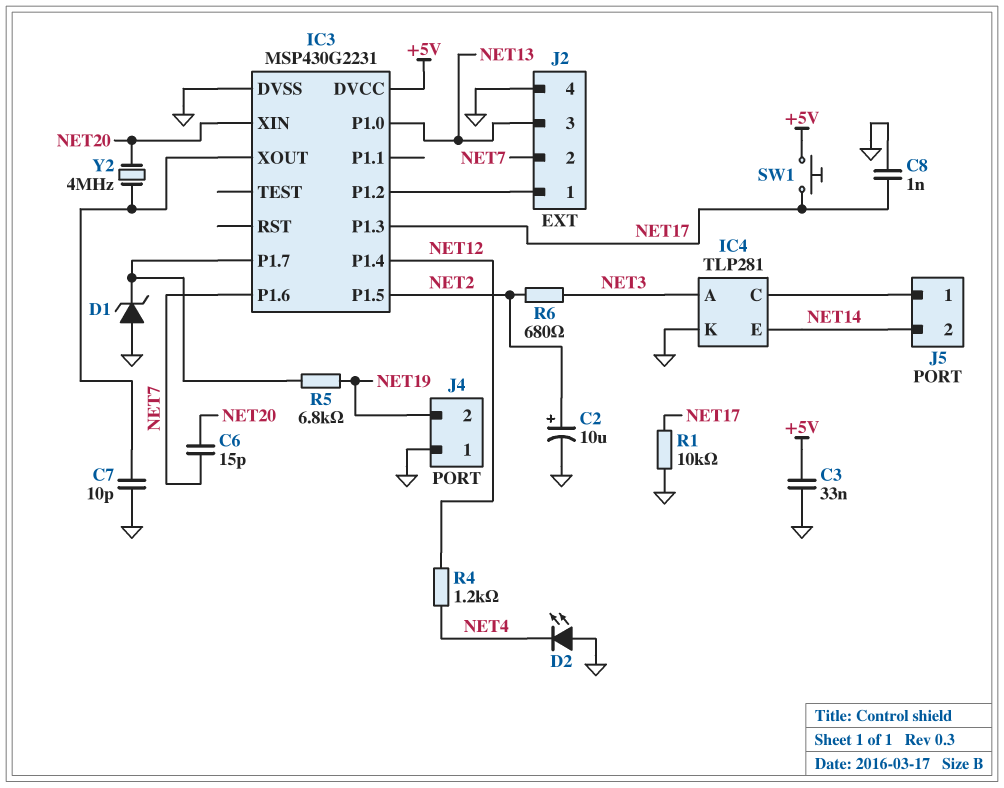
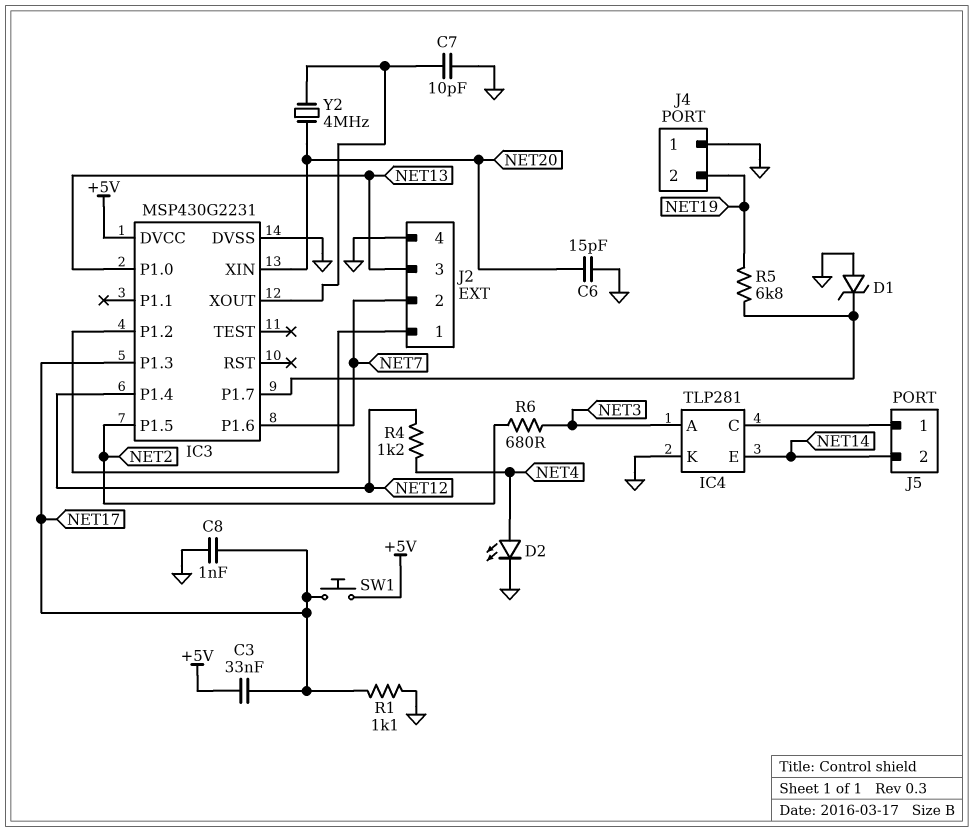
C2: 10uF (plus NET2, minus GND) -> none
C3: 33nF (+5V, GND) -> 33nF (+5V, NET17)
C6: 15pF (NET7, NET20) -> 15pF (GND, NET20)
D2: LED (A GND, K NET4) -> LED (A NET4, K GND)
R1: 10k (GND, NET17) -> 1.1k (GND, NET17)

